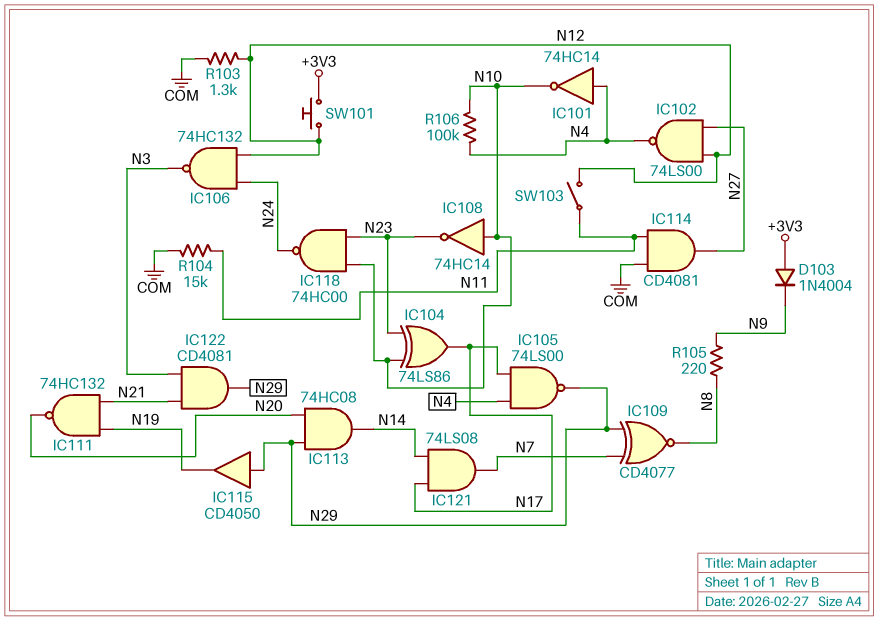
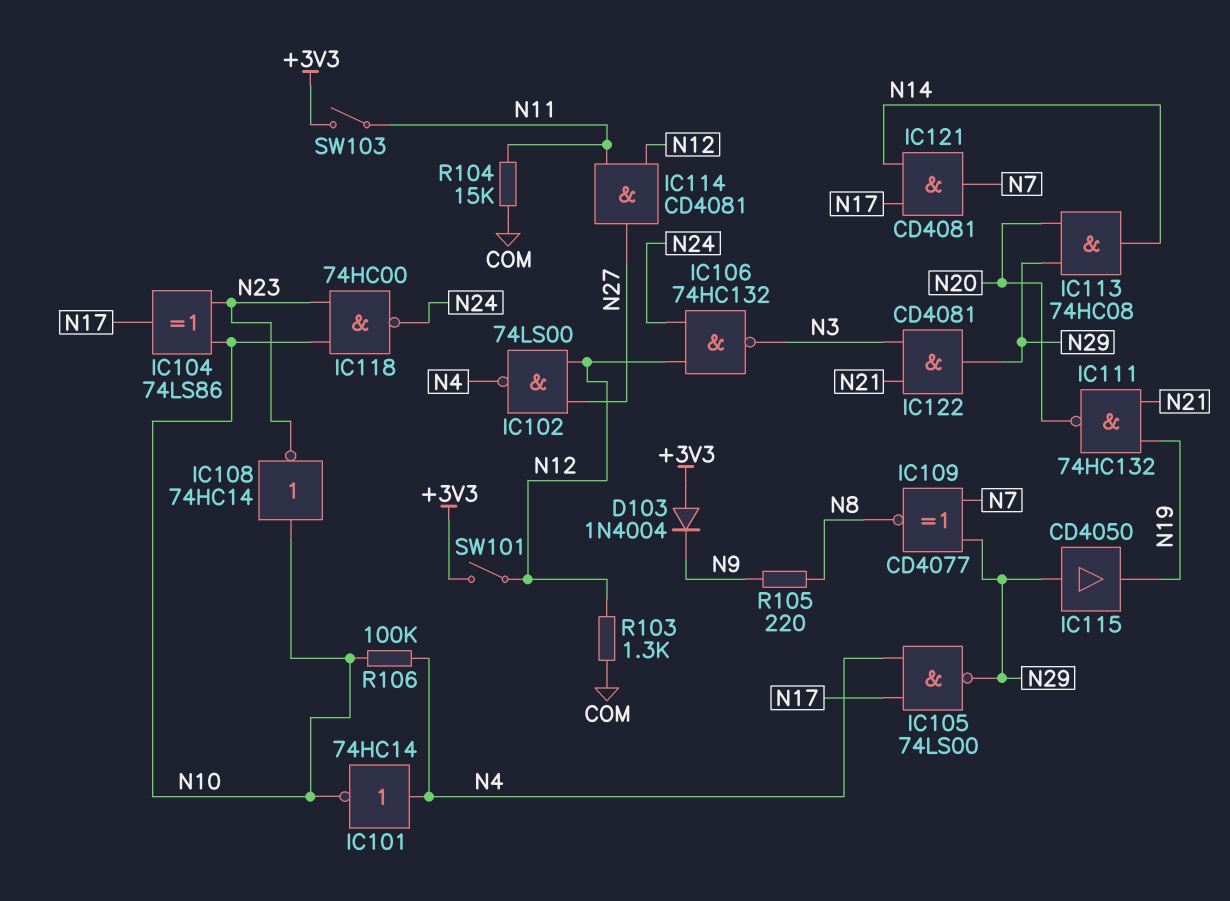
IC114: AND CD4081 (in COM, in N11, out N27) -> AND CD4081 (in N11, in N12, out N27)
IC121: AND 74LS08 (in N14, in N17, out N7) -> AND CD4081 (in N14, in N17, out N7)
SW101: button (+3V3, N12) -> switch (+3V3, N12)
SW103: switch (N11, N12) -> switch (+3V3, N11)

